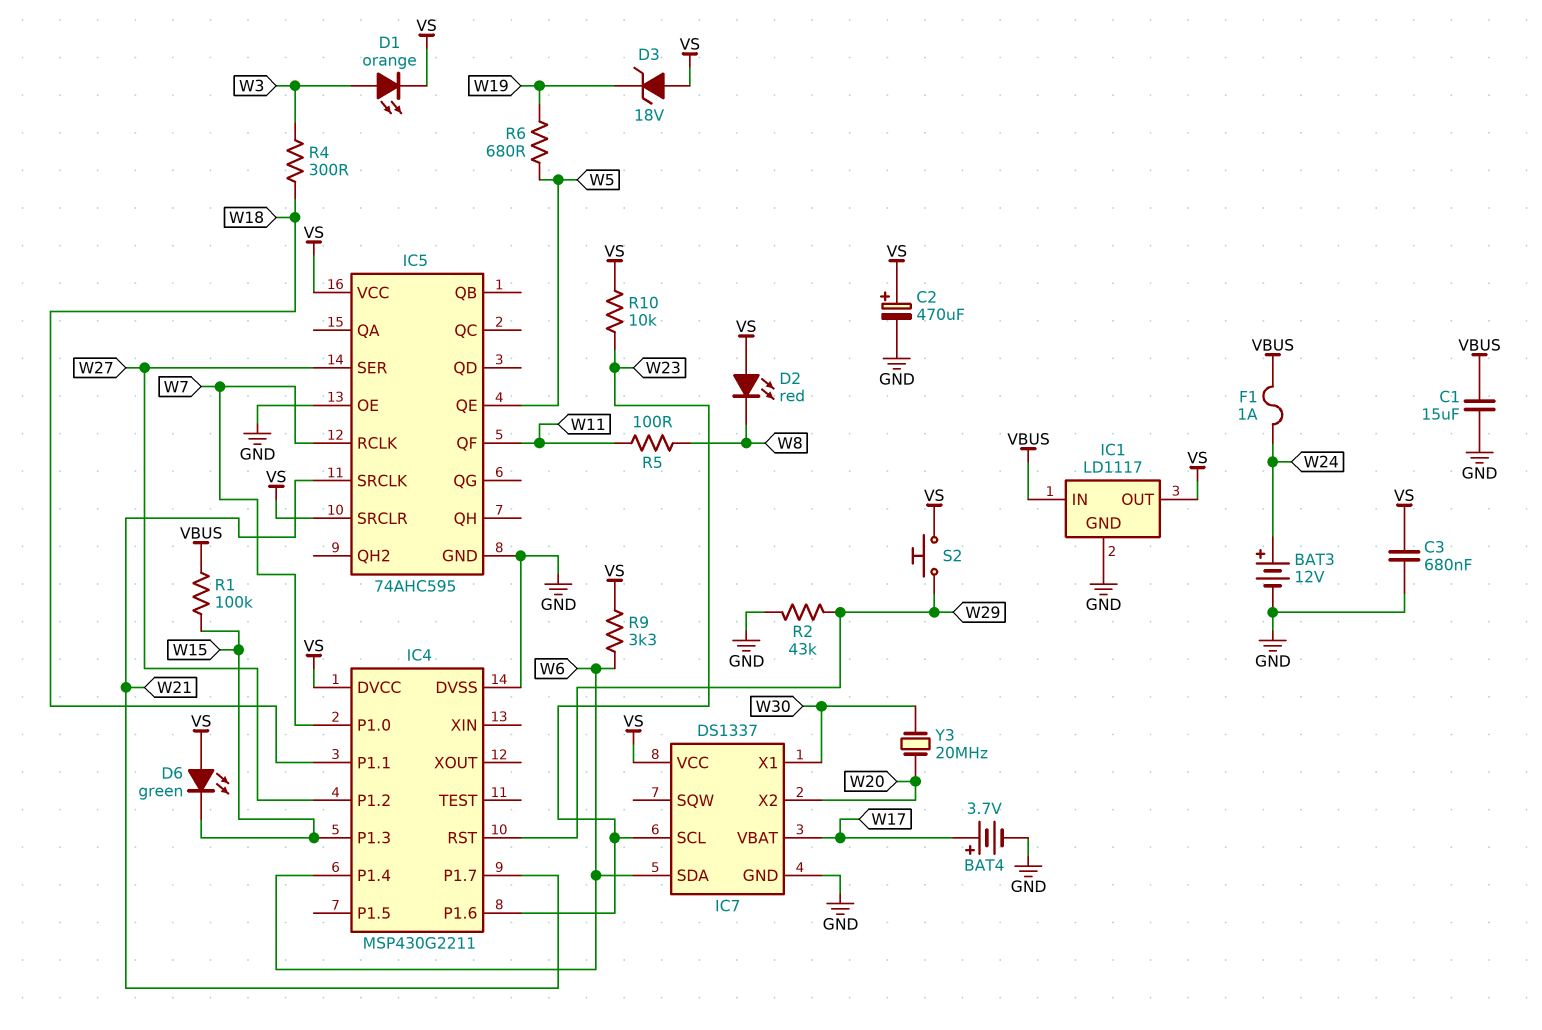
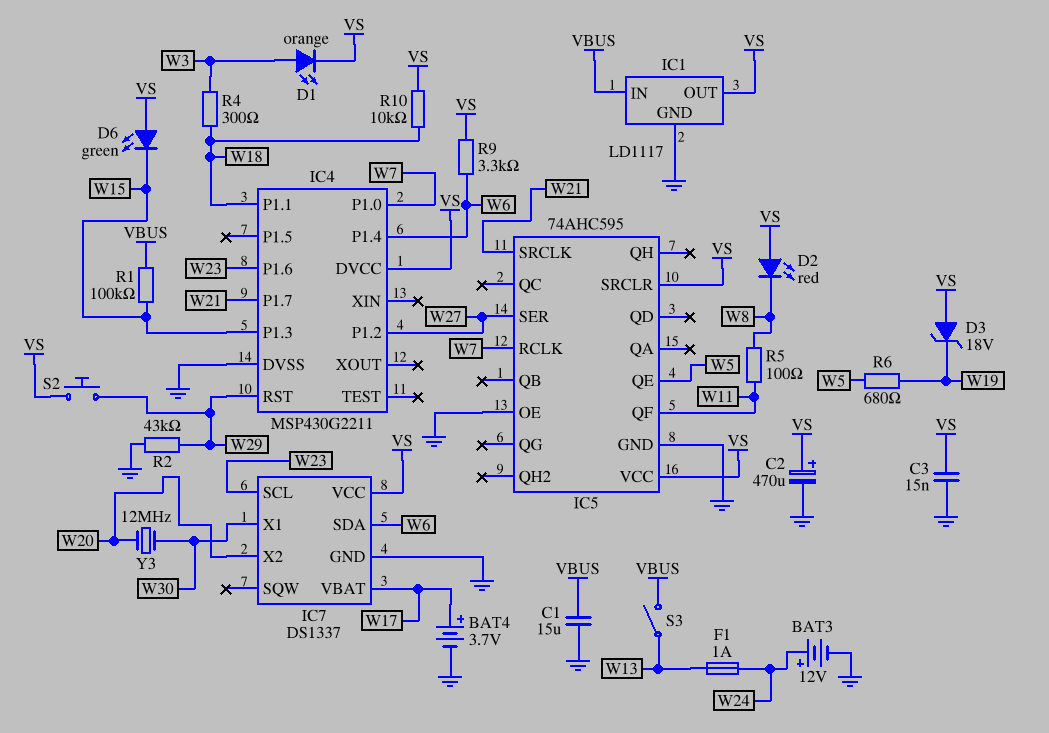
C3: 680nF (GND, VS) -> 15nF (GND, VS)
F1: 1A (VBUS, W24) -> 1A (W13, W24)
R10: 10k (VS, W23) -> 10k (VS, W18)
S3: none -> switch (VBUS, W13)
Y3: 20MHz (W20, W30) -> 12MHz (W20, W30)

